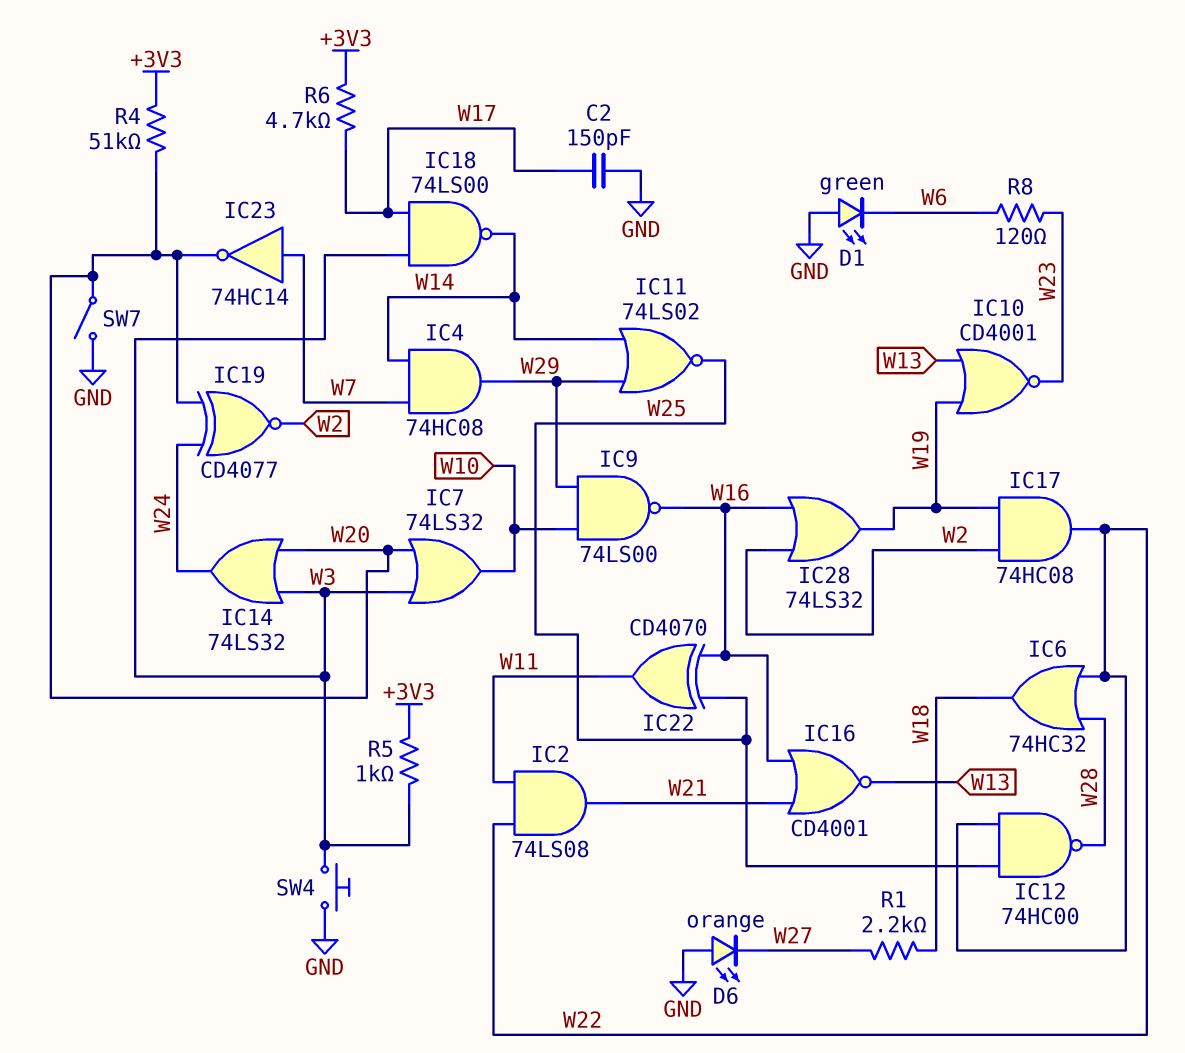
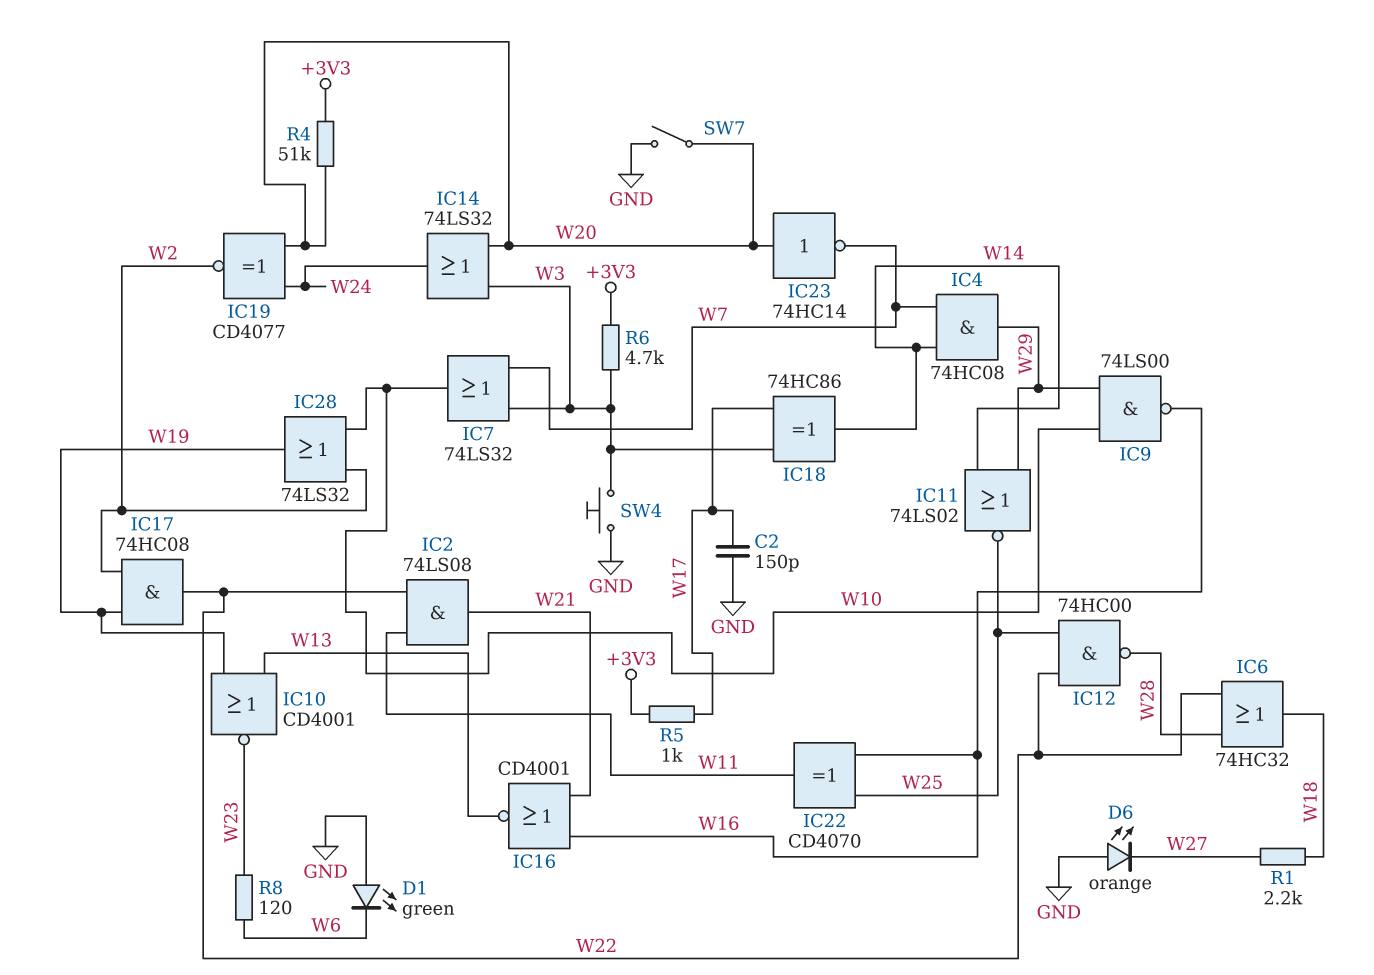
IC7: OR 74LS32 (in W3, in W20, out W10) -> OR 74LS32 (in W3, in W7, out W10)
IC18: NAND 74LS00 (in W3, in W17, out W14) -> XOR 74HC86 (in W3, in W17, out W14)
IC23: NOT 74HC14 (in W7, out W20) -> NOT 74HC14 (in W20, out W7)
IC28: OR 74LS32 (in W2, in W16, out W19) -> OR 74LS32 (in W2, in W10, out W19)
R5: 1k (+3V3, W3) -> 1k (+3V3, W17)
R6: 4.7k (+3V3, W17) -> 4.7k (+3V3, W3)

